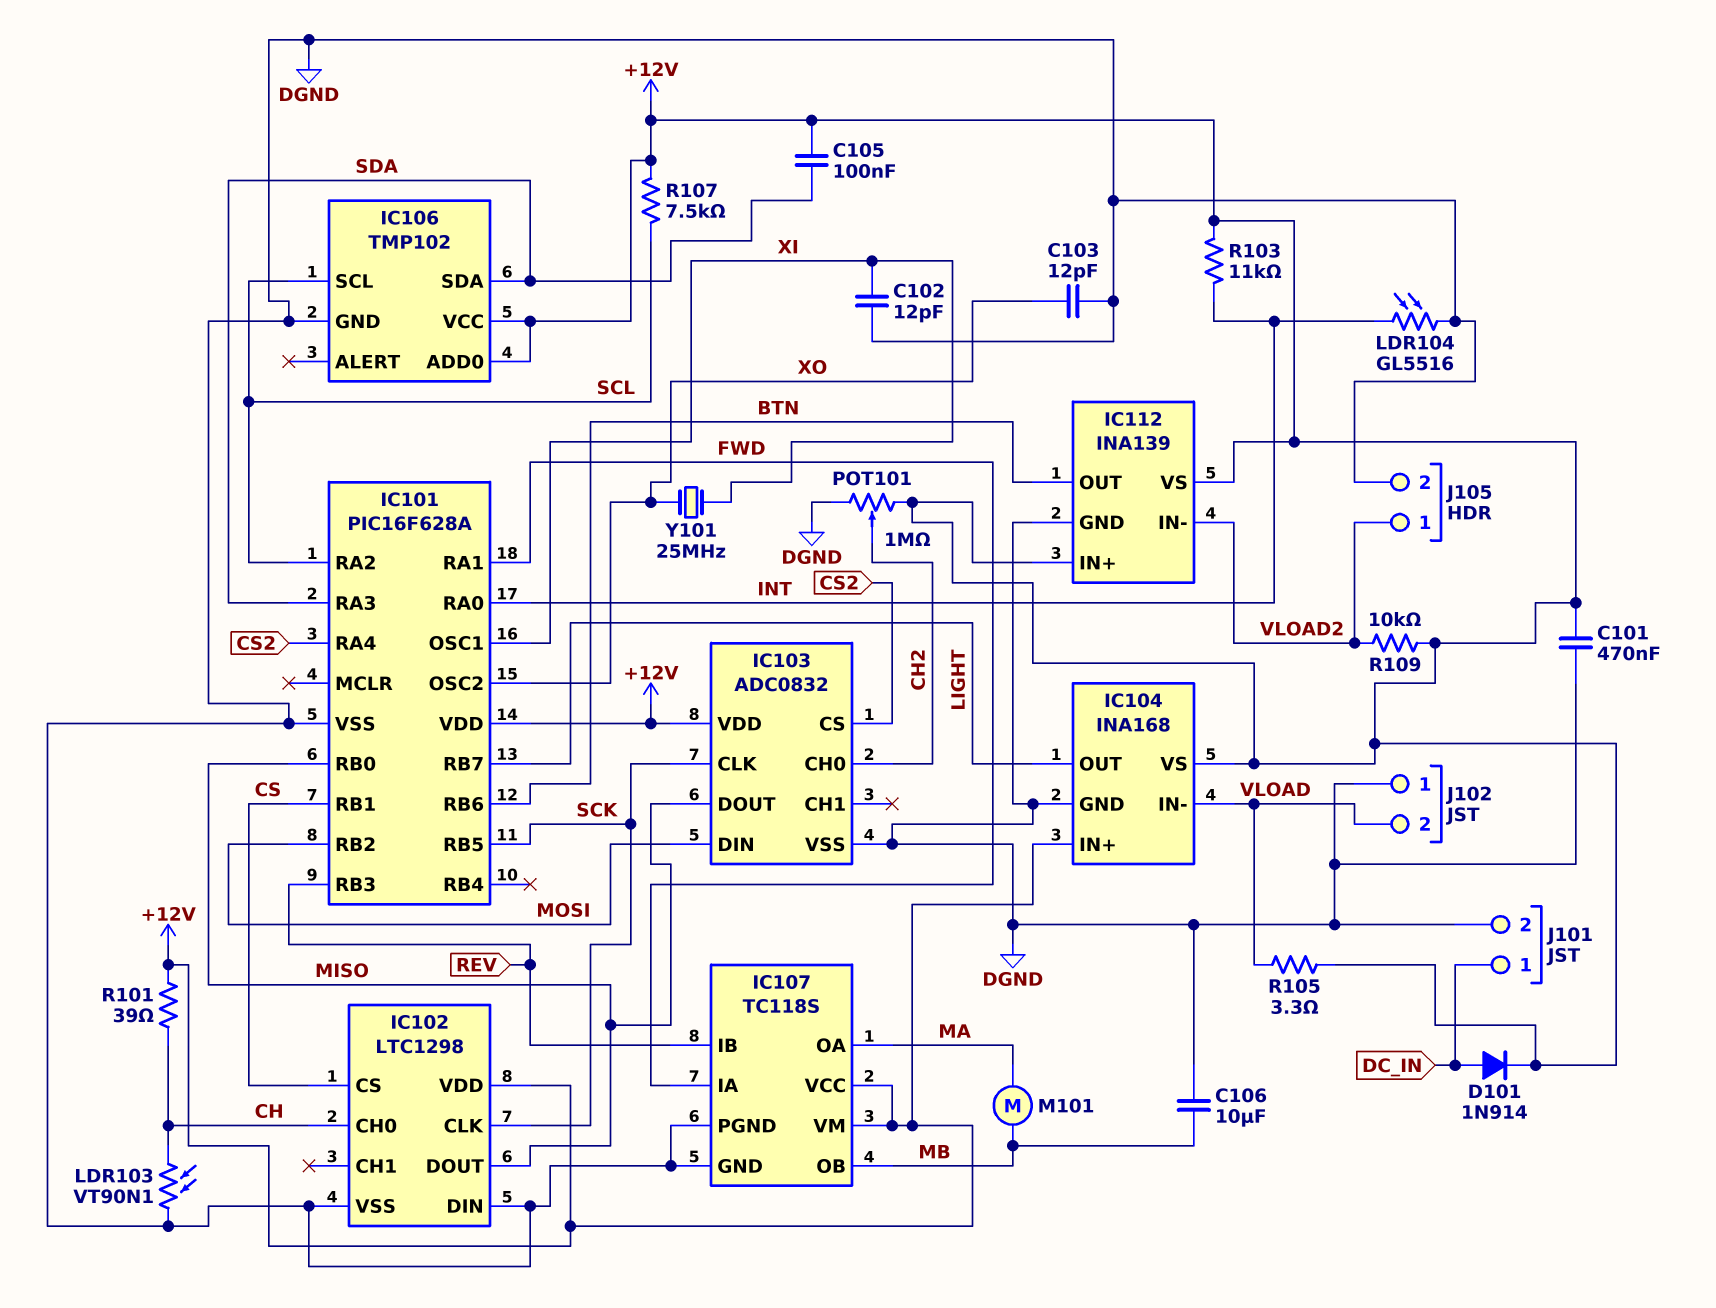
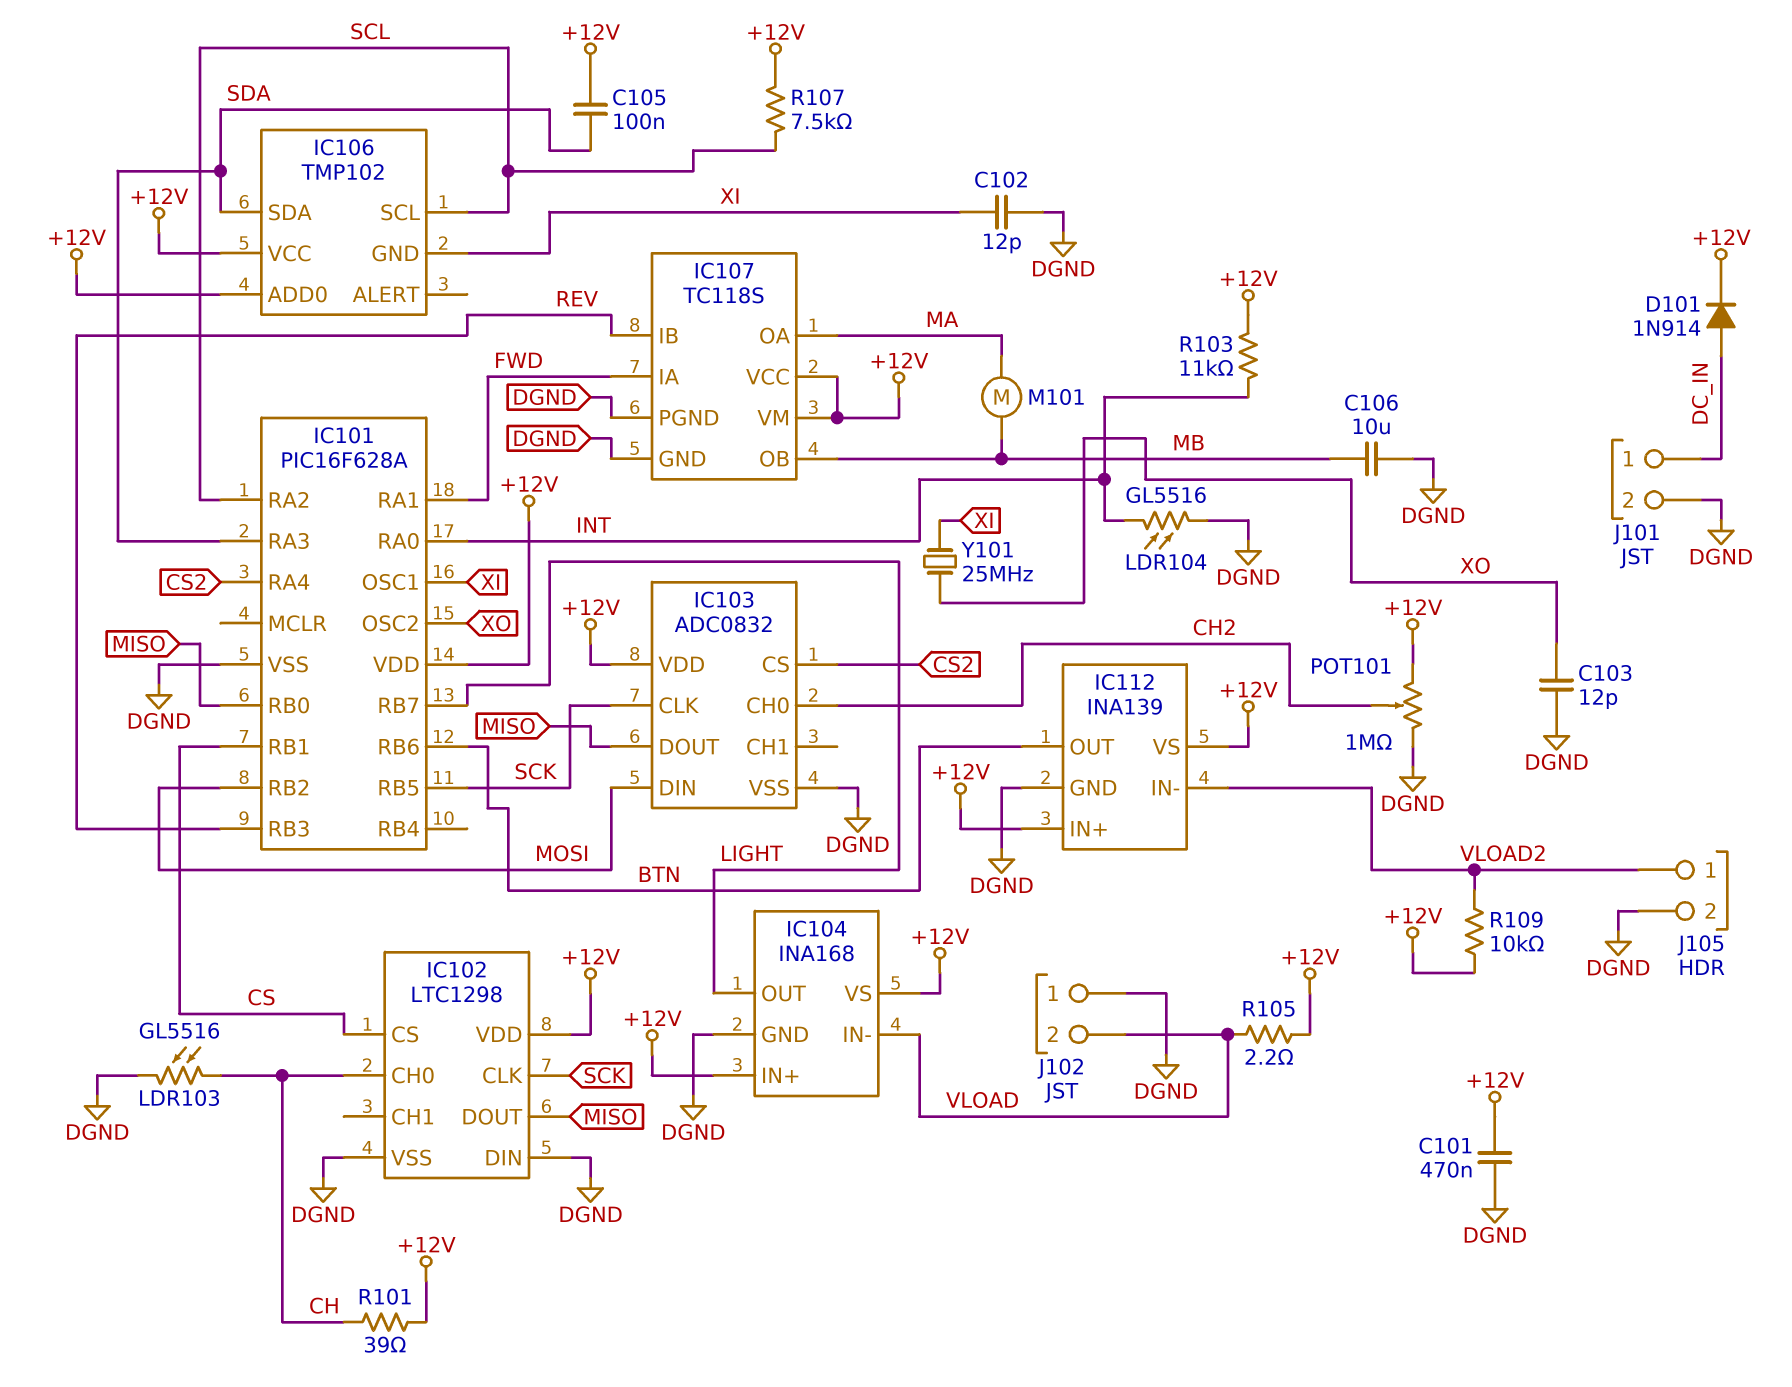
IC106 pin GND: DGND -> XI
LDR103: VT90N1 (CH, DGND) -> GL5516 (CH, DGND)
R105: 3.3 (+12V, VLOAD) -> 2.2 (+12V, VLOAD)

